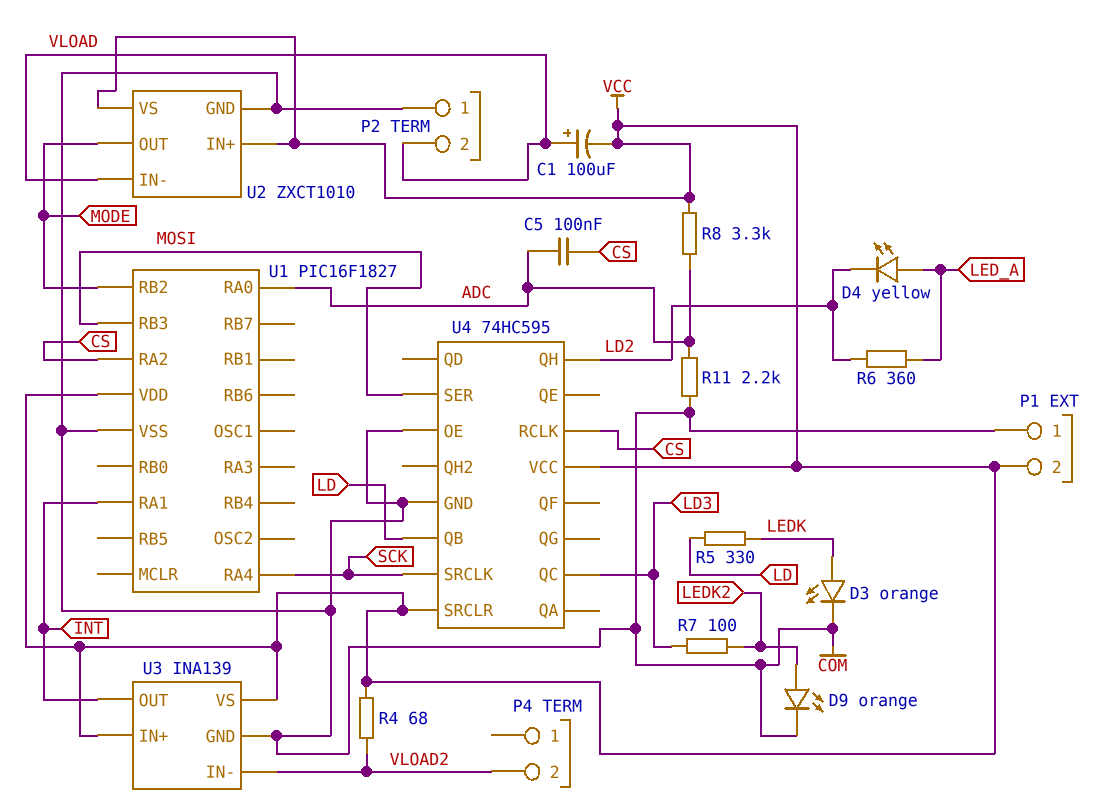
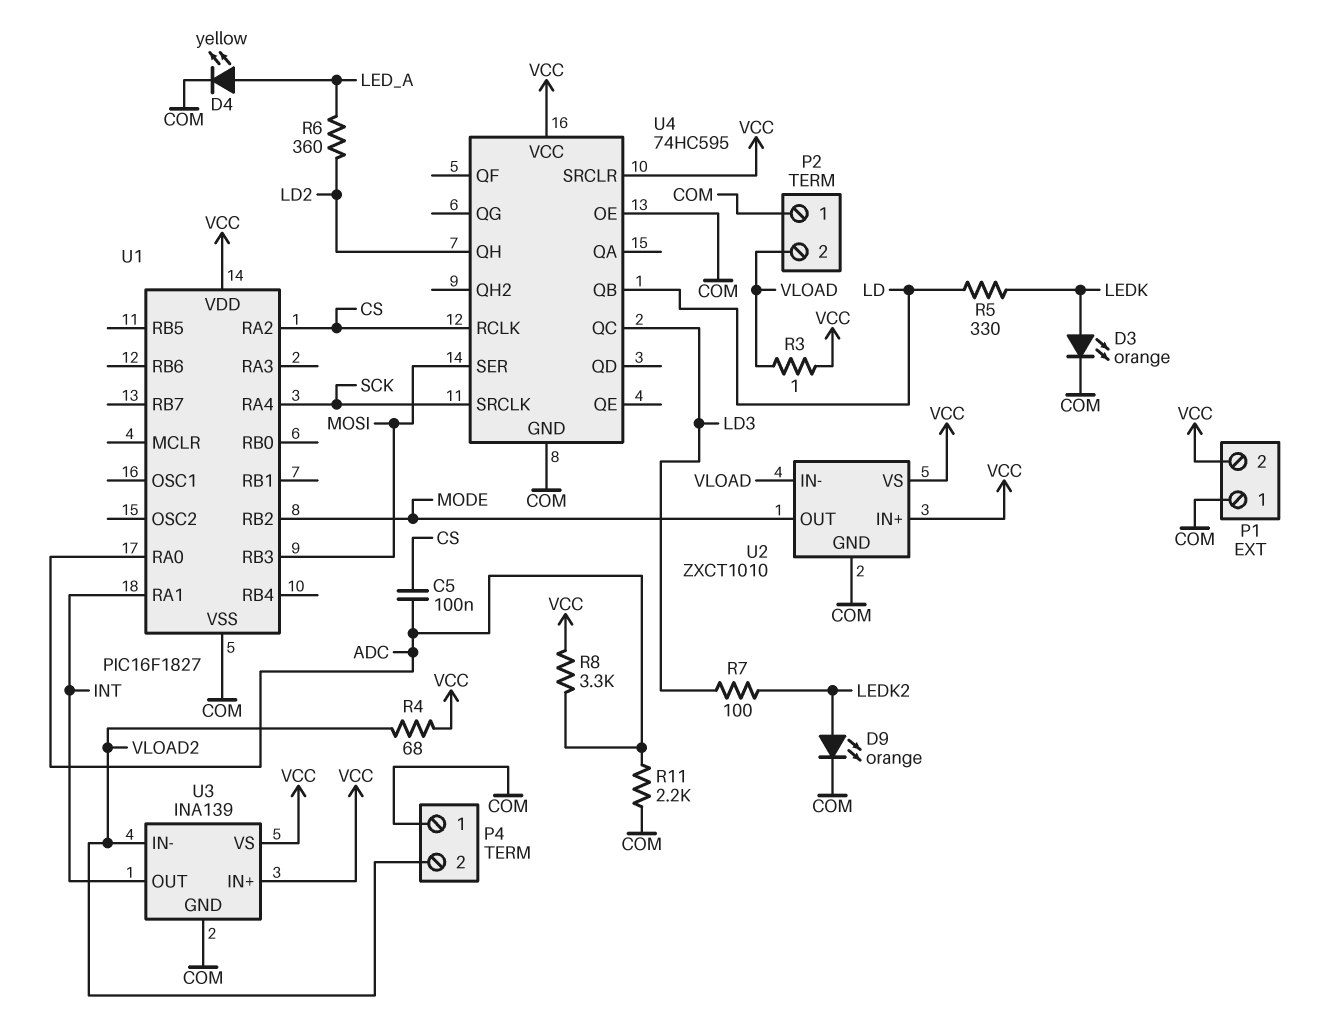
C1: 100uF (plus VLOAD, minus VCC) -> none
D4: LED yellow (A LED_A, K LD2) -> LED yellow (A LED_A, K COM)
P4 pin 1: none -> COM
R3: none -> 1 (VCC, VLOAD)

